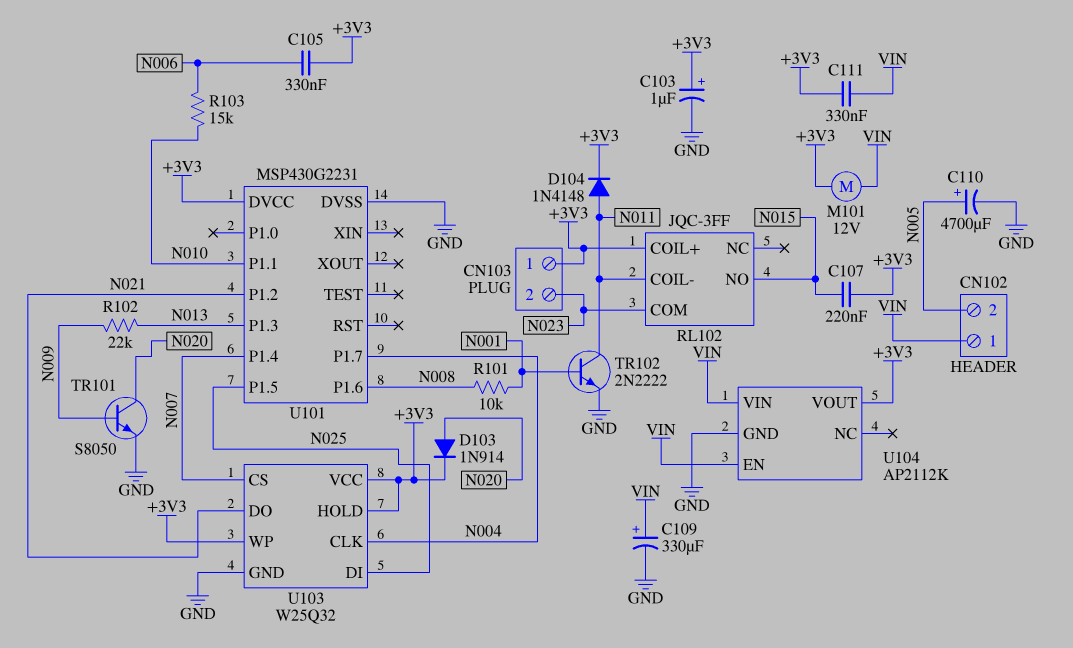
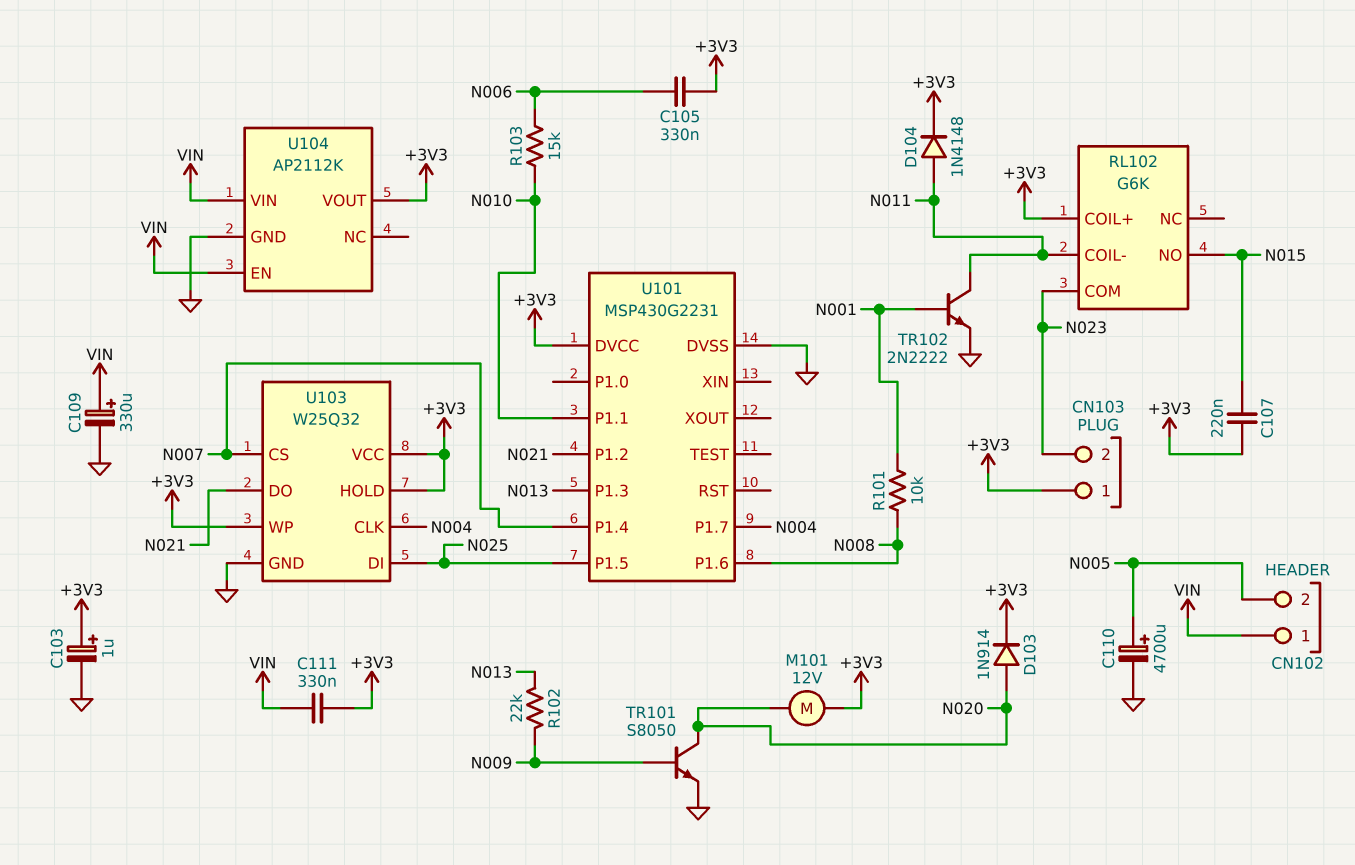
M101: motor 12V (+3V3, VIN) -> motor 12V (+3V3, N020)
RL102: JQC-3FF -> G6K

